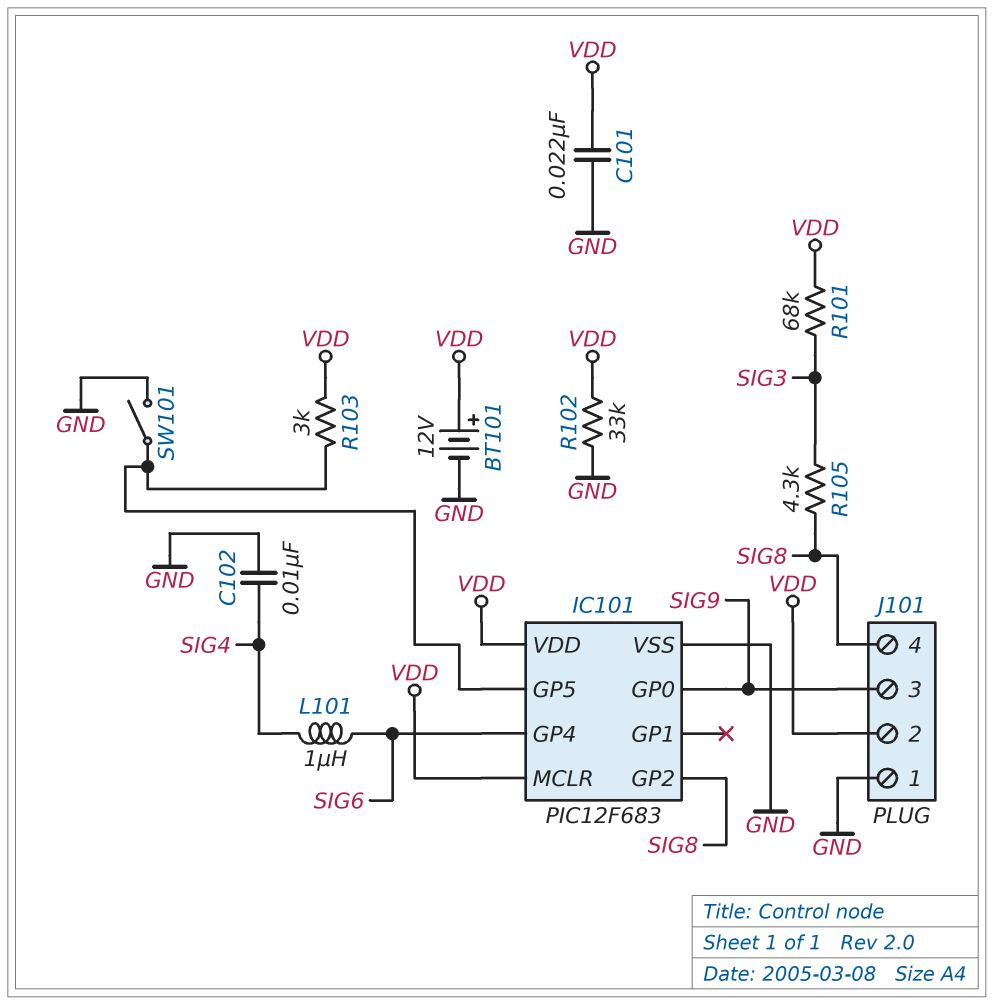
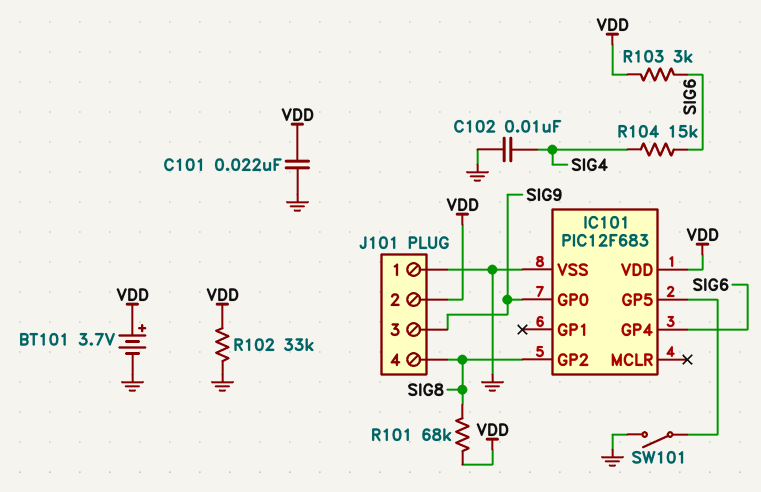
BT101: 12V (plus VDD, minus GND) -> 3.7V (plus VDD, minus GND)
IC101 pin MCLR: VDD -> none
L101: 1uH (SIG4, SIG6) -> none
R101: 68k (SIG3, VDD) -> 68k (SIG8, VDD)
R103: 3k (IC101/GP5, VDD) -> 3k (SIG6, VDD)
R104: none -> 15k (SIG4, SIG6)
R105: 4.3k (SIG3, SIG8) -> none

